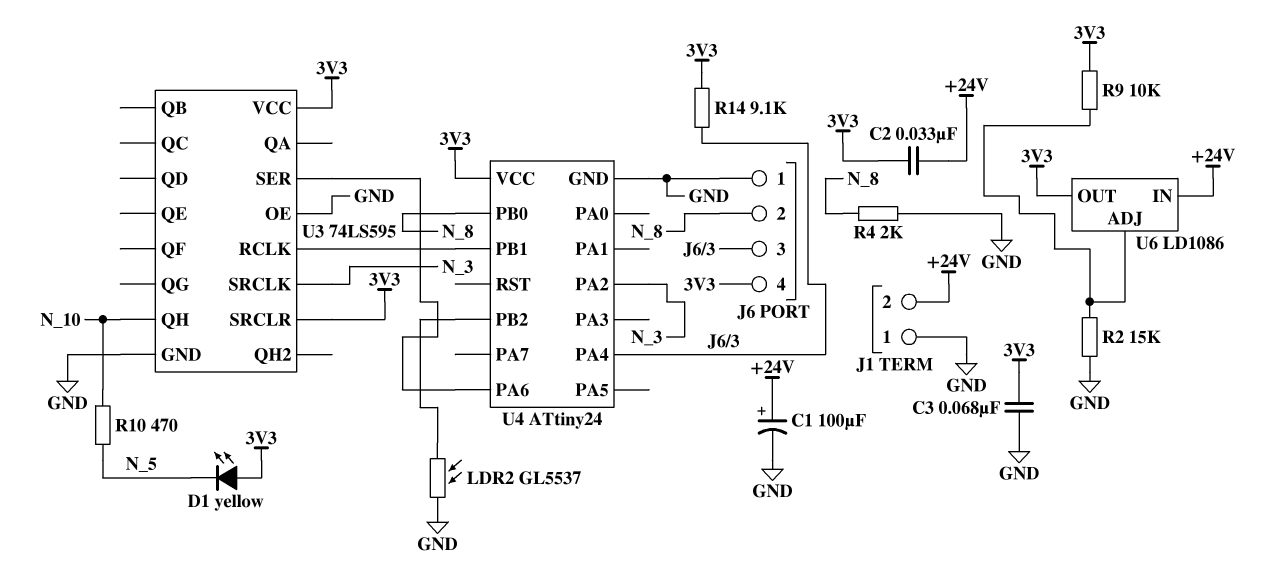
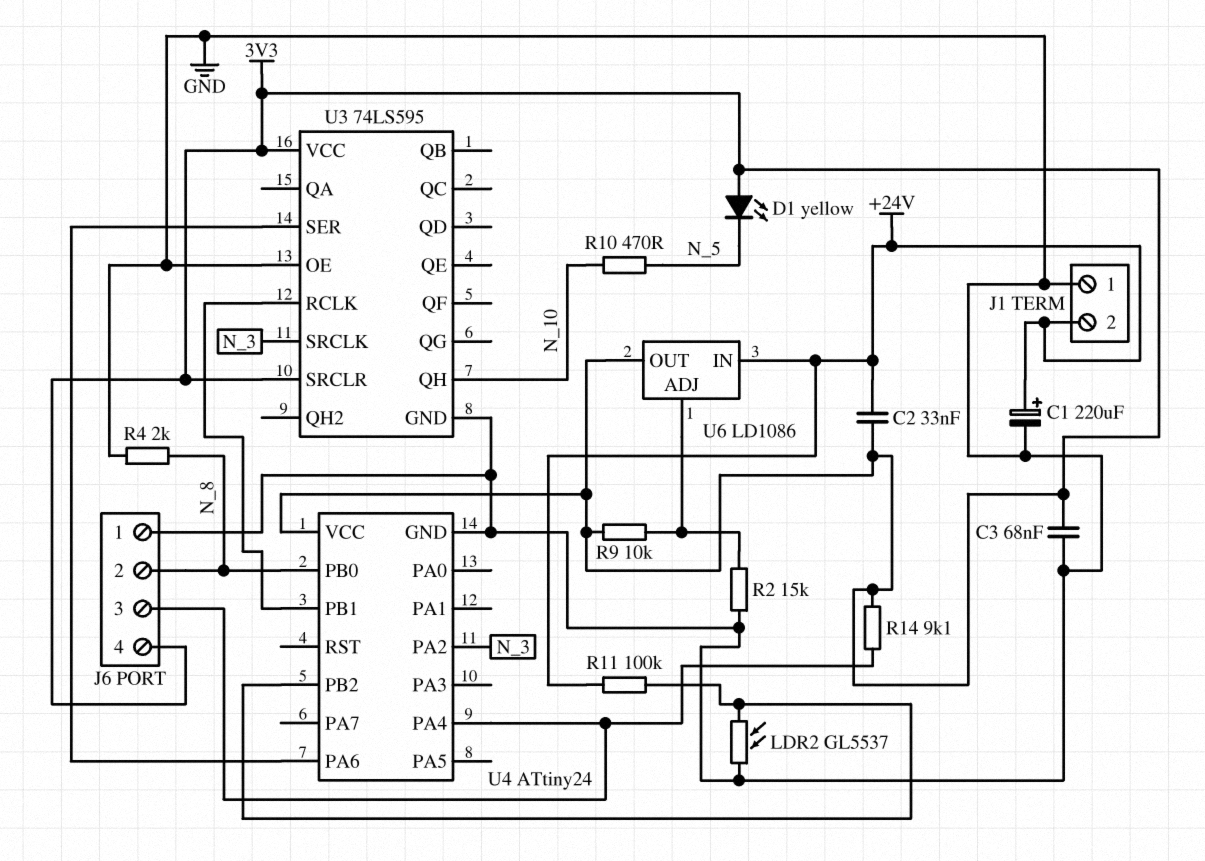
C1: 100uF (plus +24V, minus GND) -> 220uF (plus +24V, minus GND)
R11: none -> 100k (+24V, U4/PB2)

